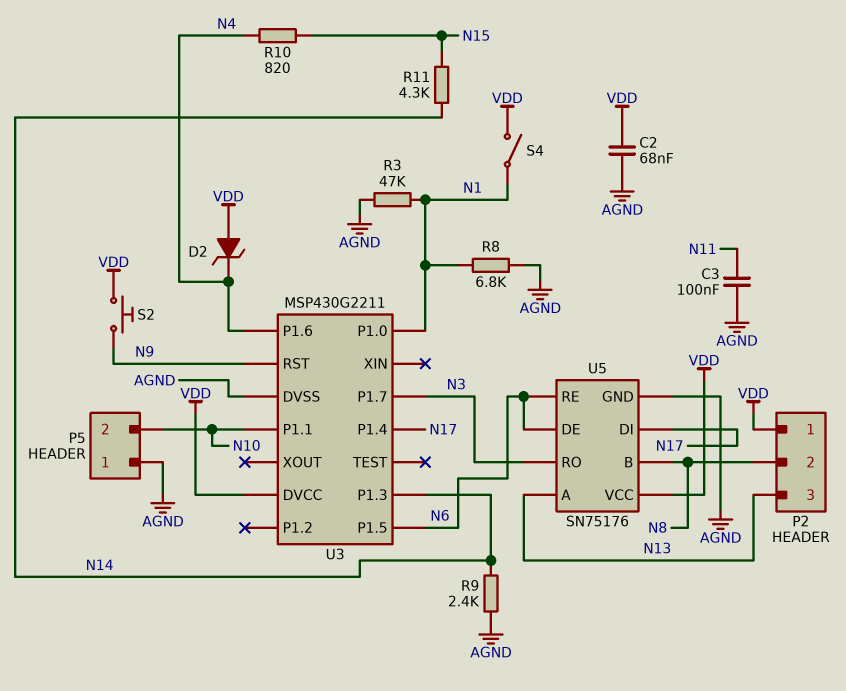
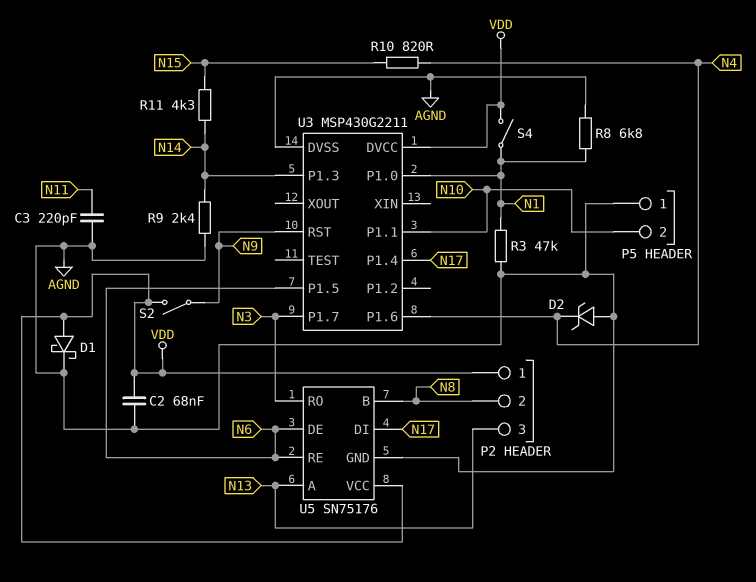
C3: 100nF (AGND, N11) -> 220pF (AGND, N11)
D1: none -> schottky (A VDD, K AGND)
D2: zener (A VDD, K N4) -> zener (A AGND, K N4)
S2: button (N9, VDD) -> switch (N9, VDD)

